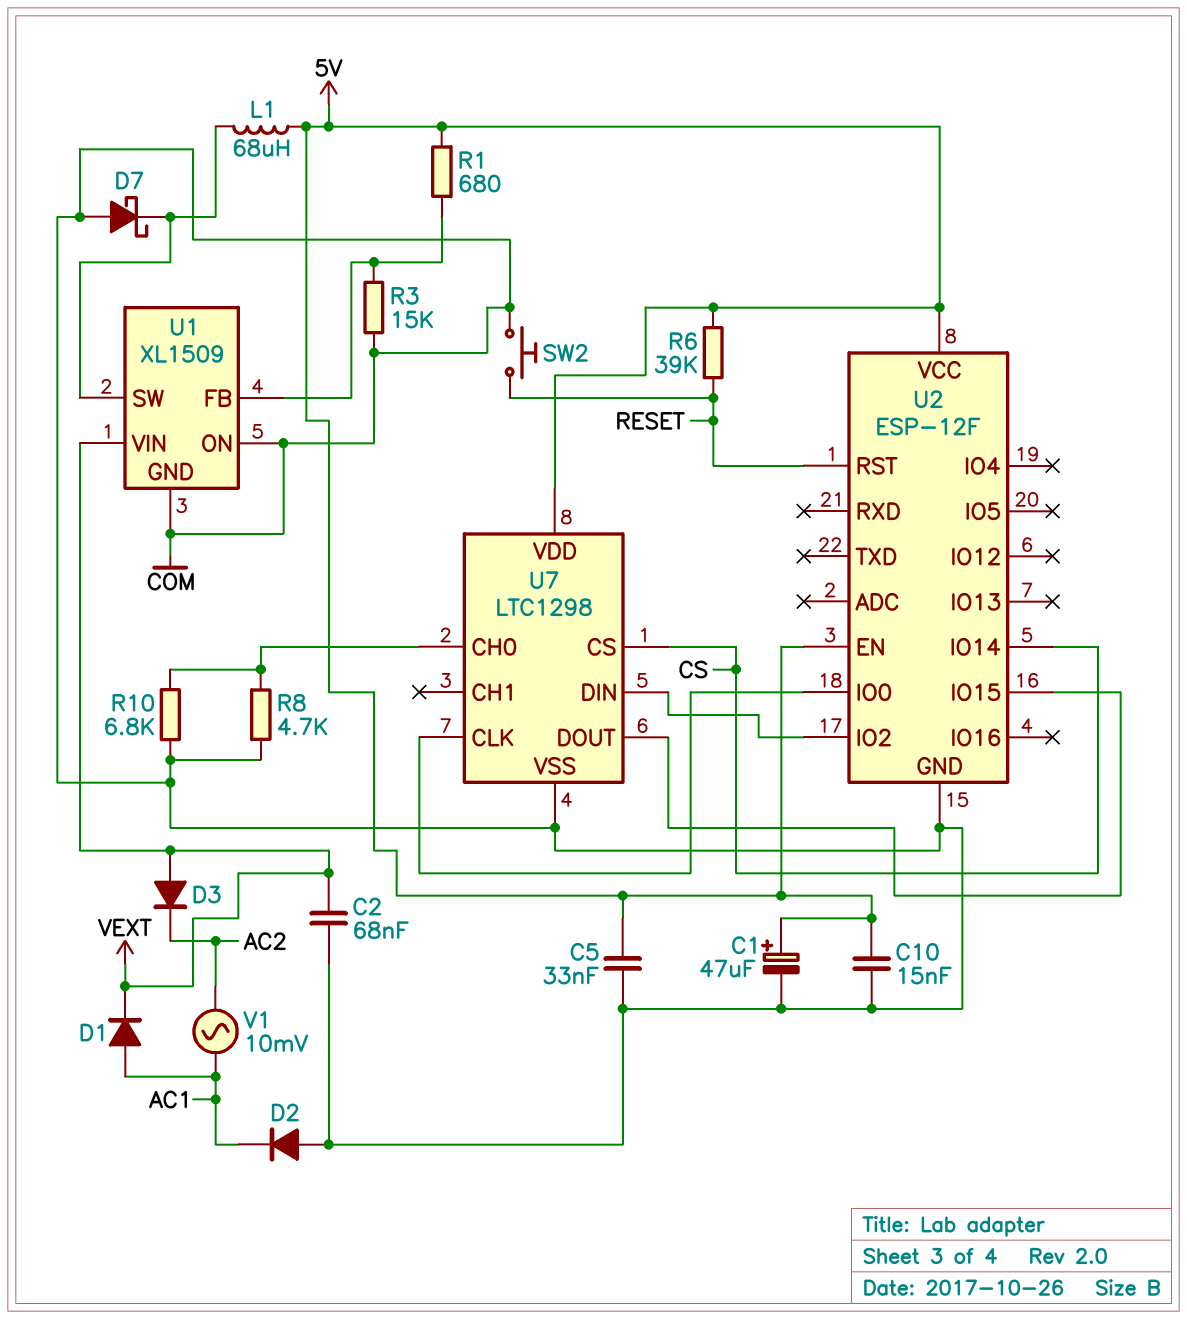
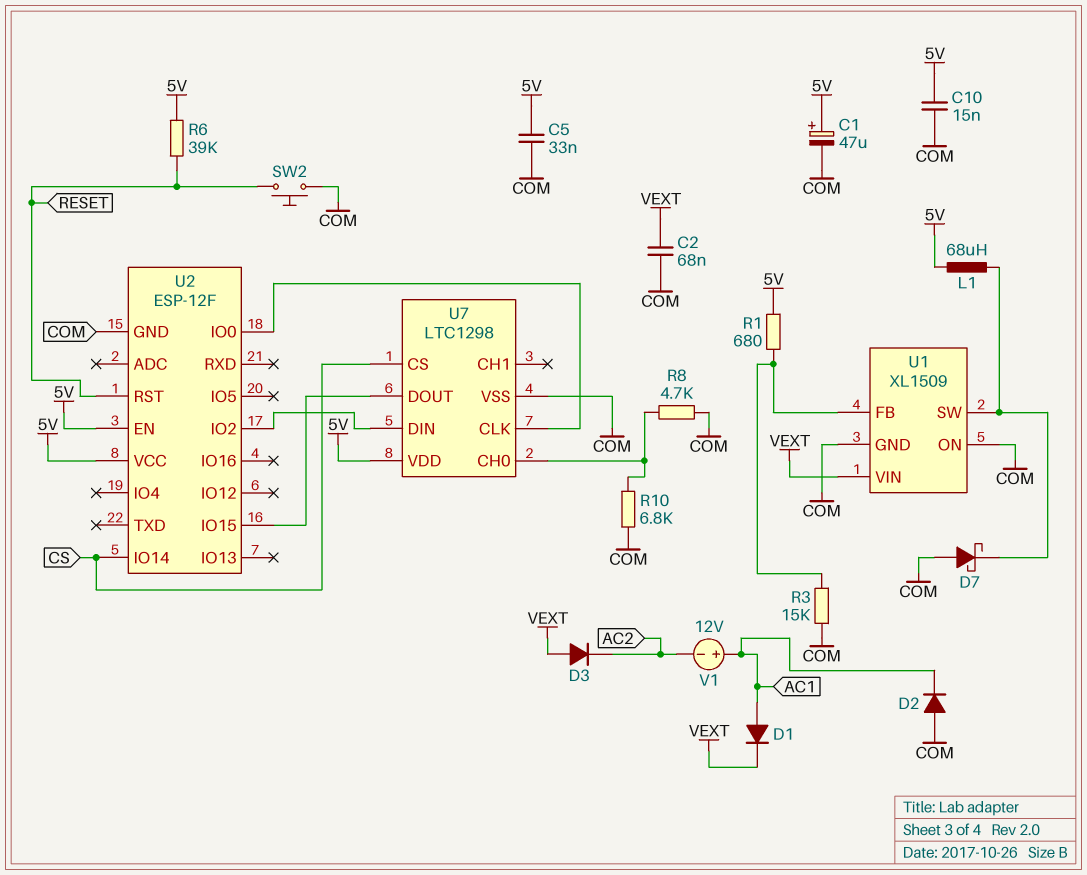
V1: AC 10mV (AC1, AC2) -> 12V (plus AC1, minus AC2)

